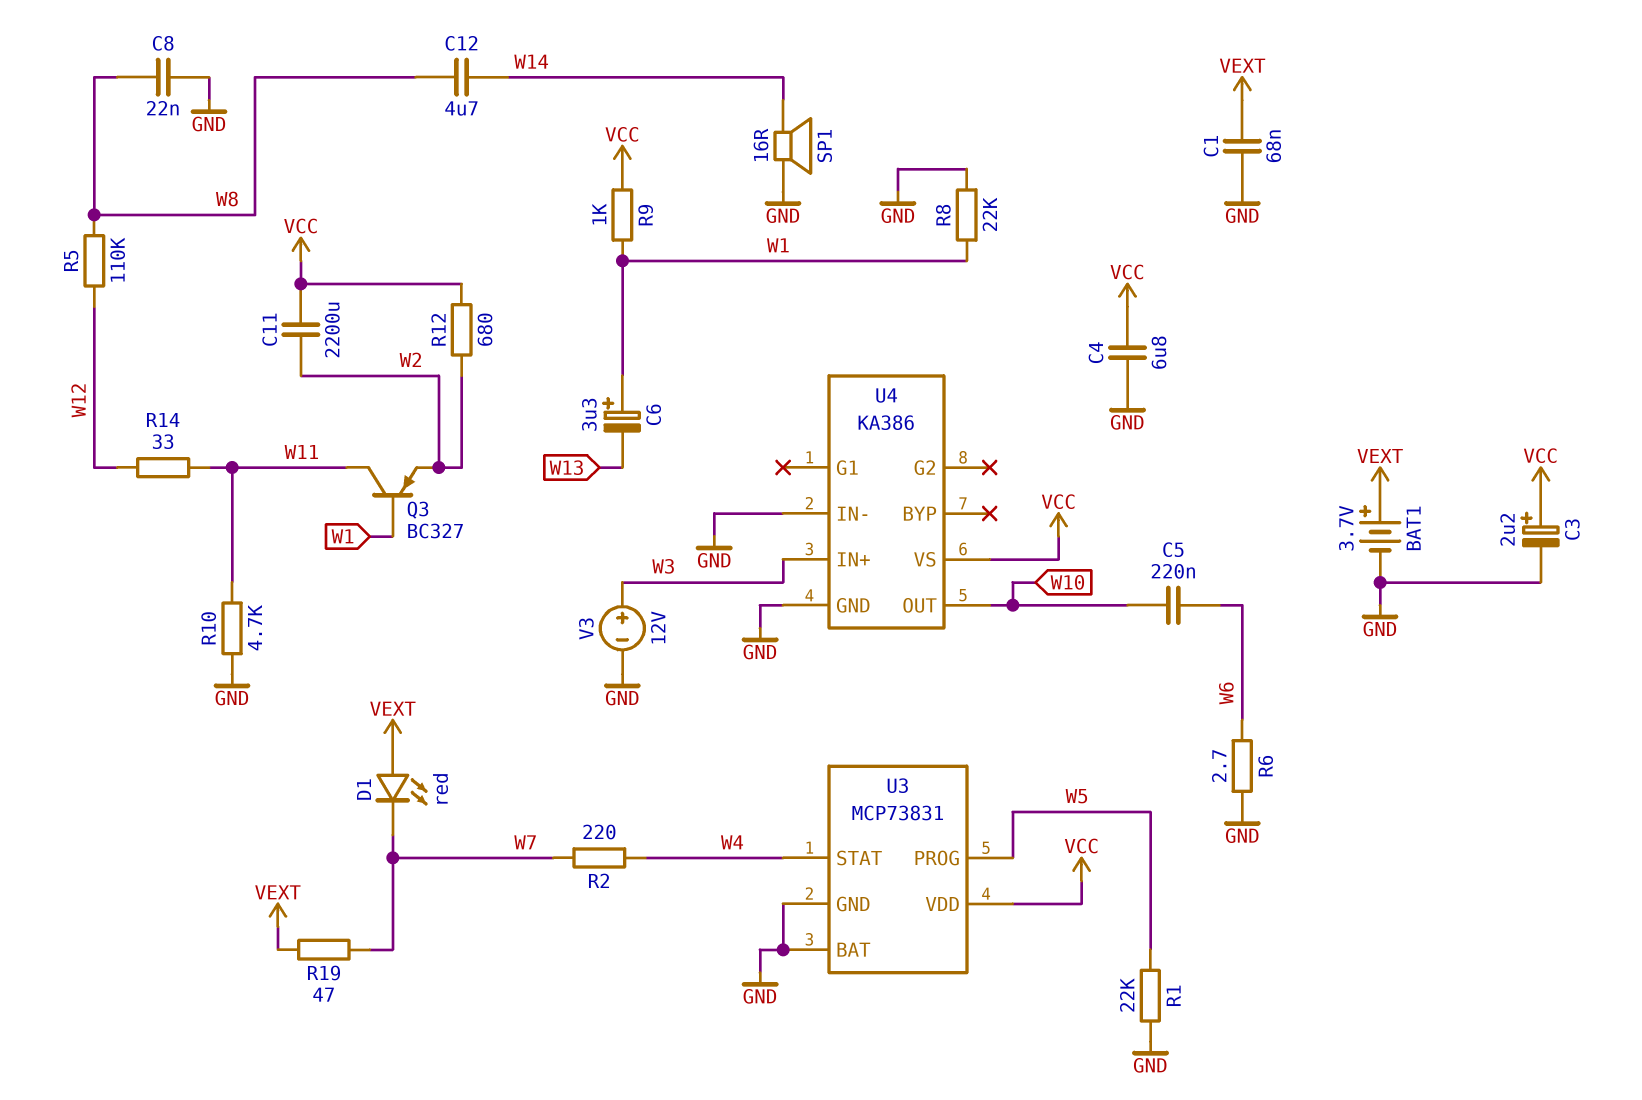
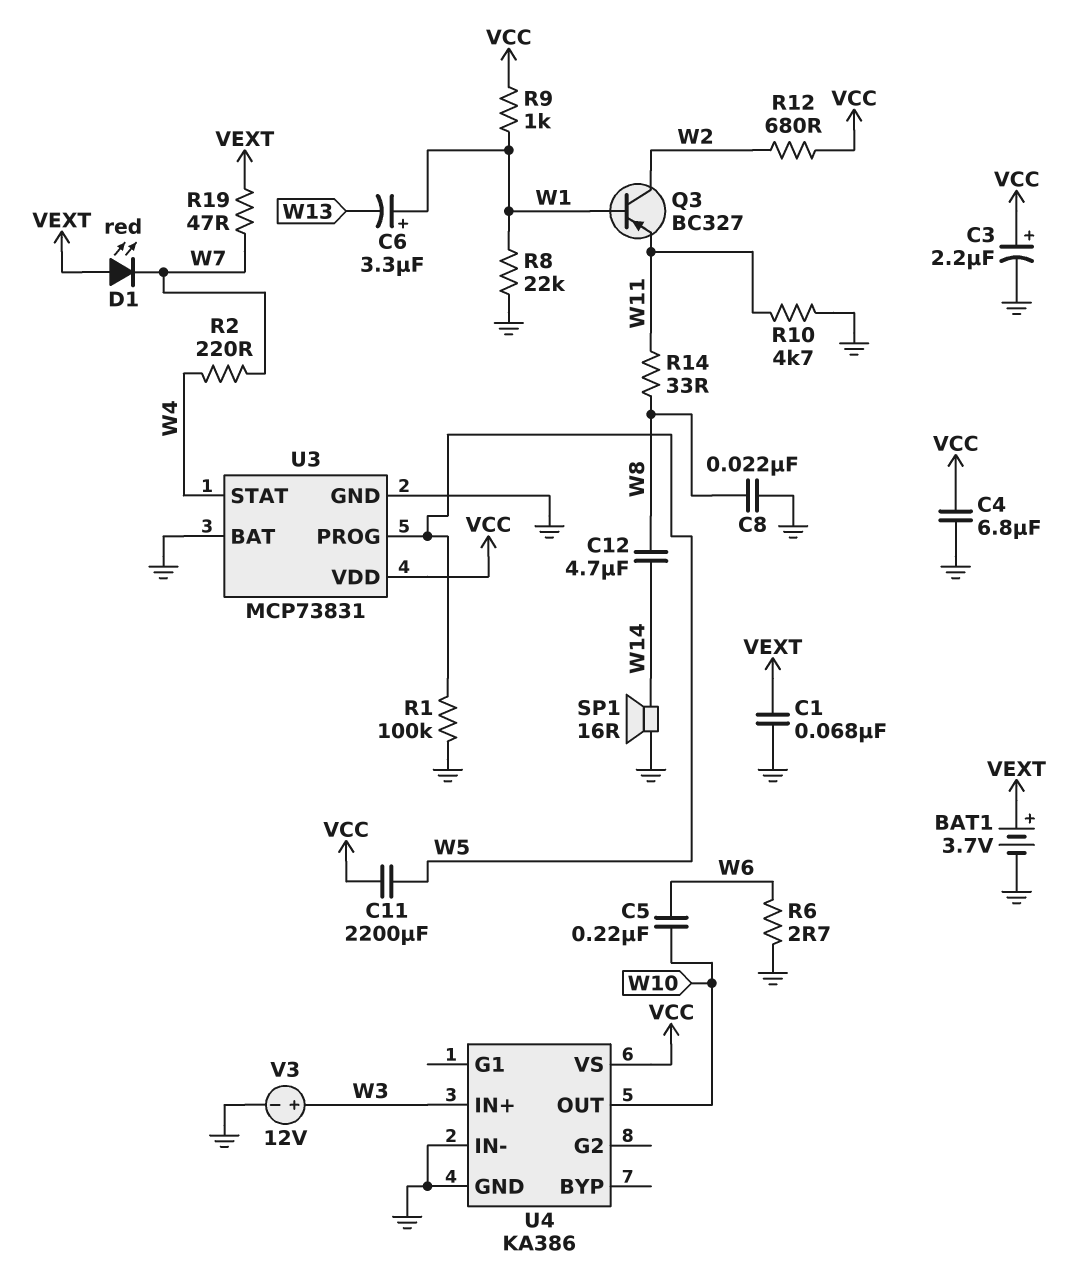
C11: 2200uF (VCC, W2) -> 2200uF (VCC, W5)
Q3: PNP BC327 (B W1, C W11, E W2) -> PNP BC327 (B W1, C W2, E W11)
R1: 22k (GND, W5) -> 100k (GND, W5)
R5: 110k (W8, W12) -> none
R14: 33 (W11, W12) -> 33 (W8, W11)

